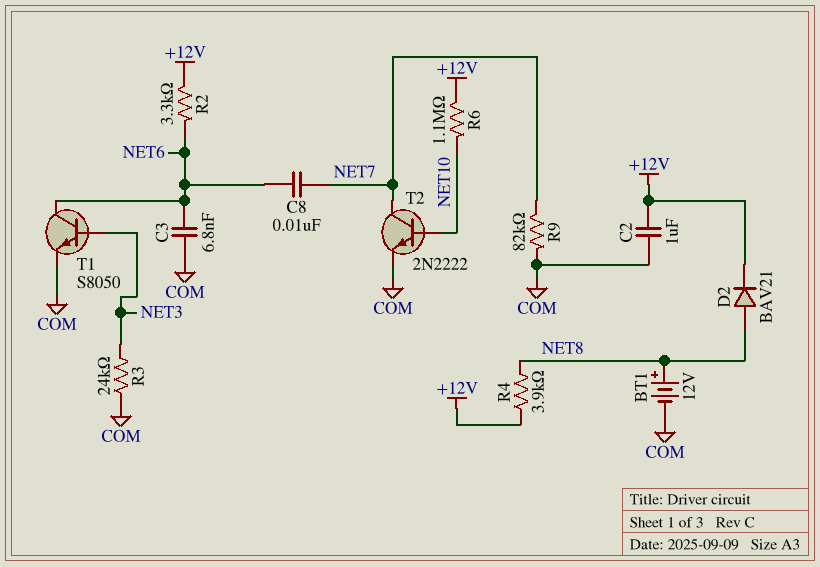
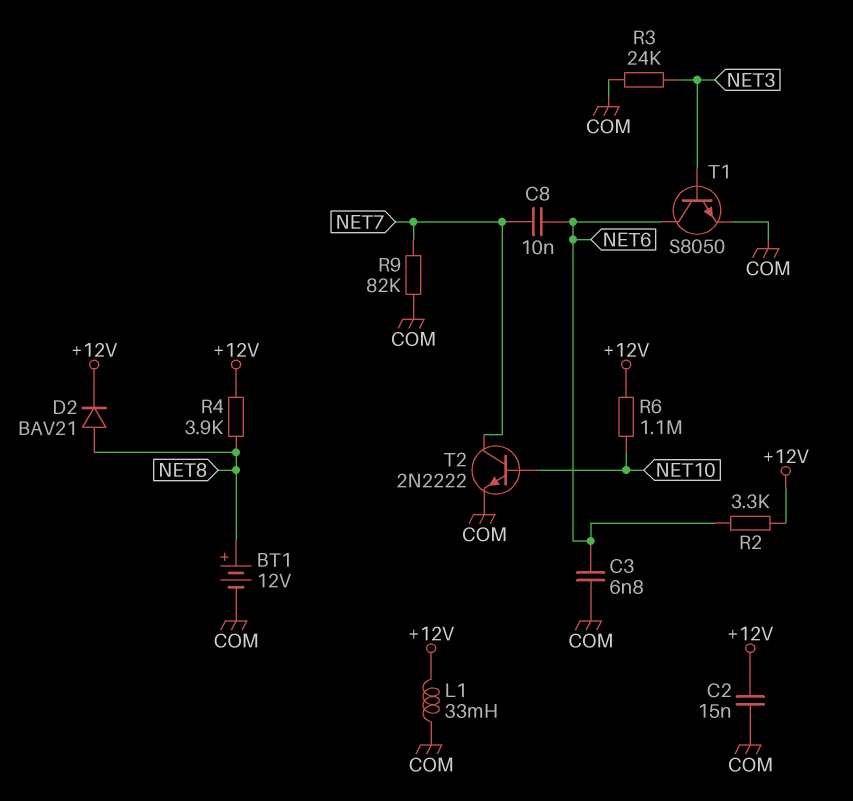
C2: 1uF (+12V, COM) -> 15nF (+12V, COM)
L1: none -> 33mH (+12V, COM)

